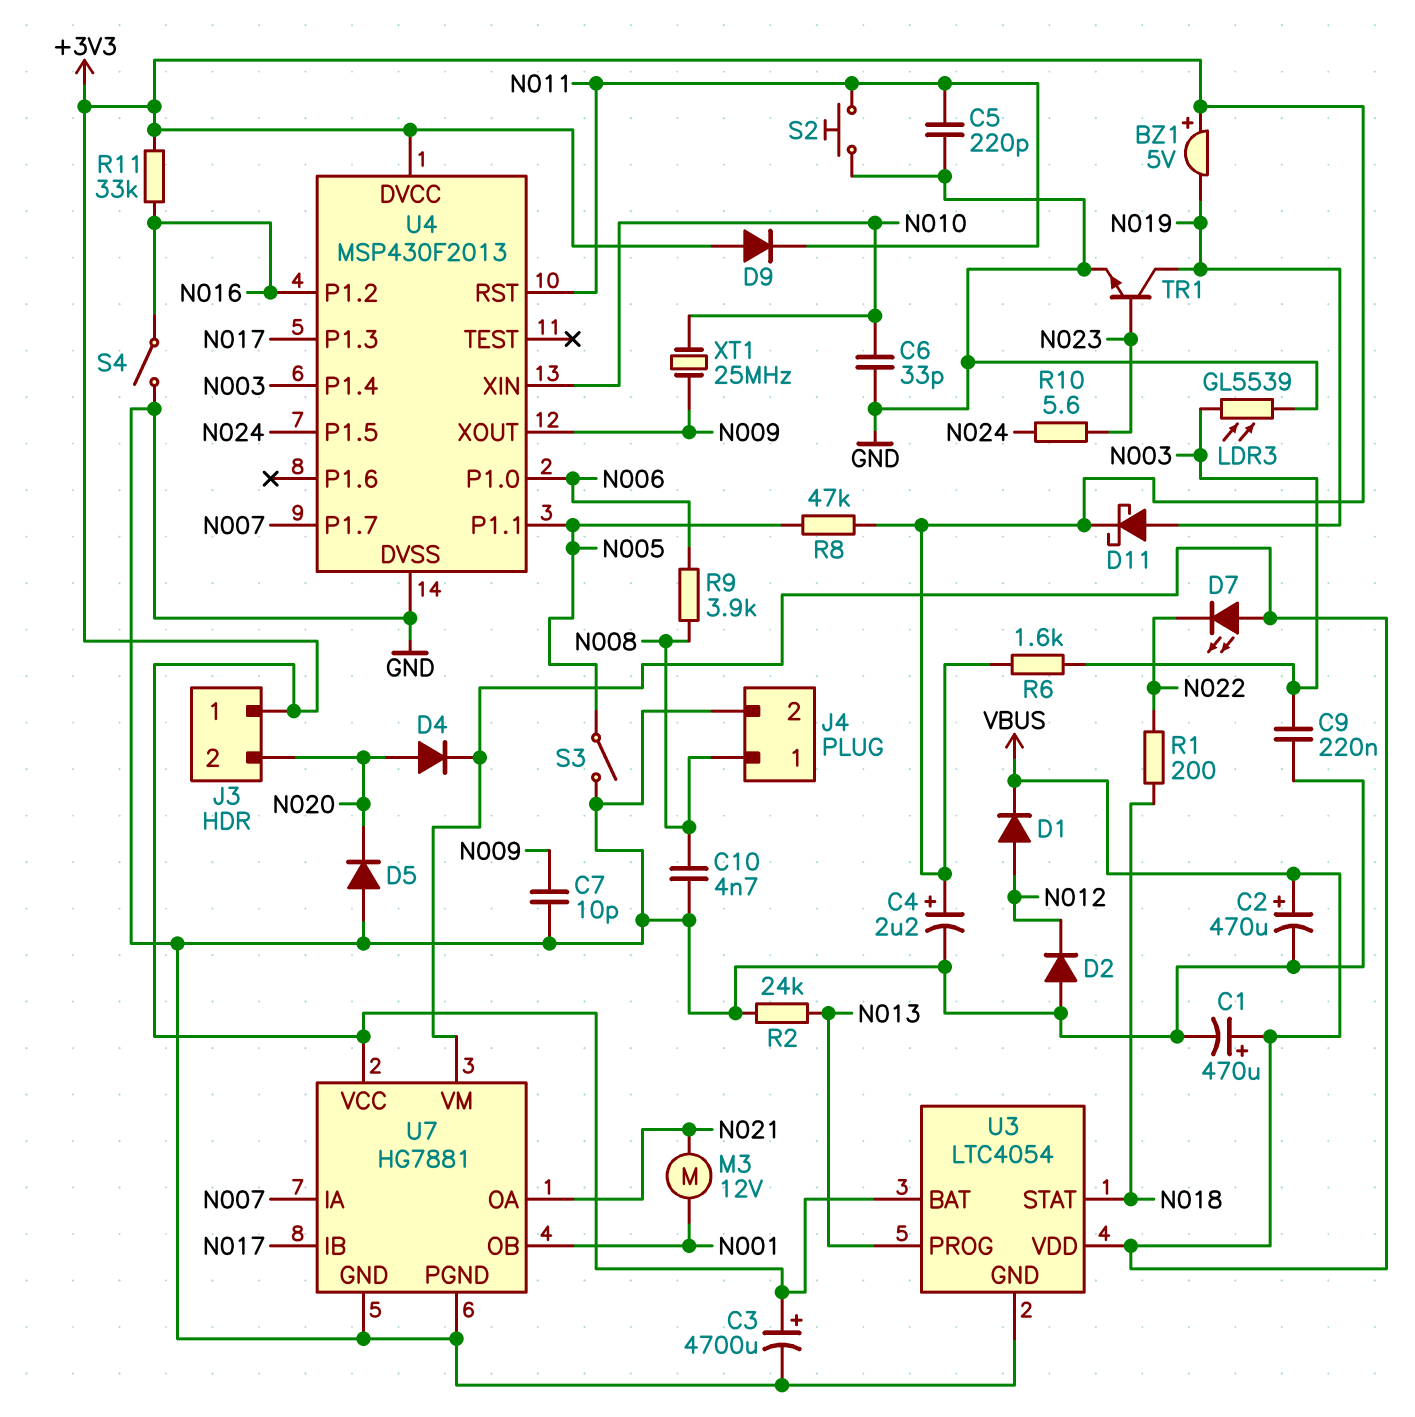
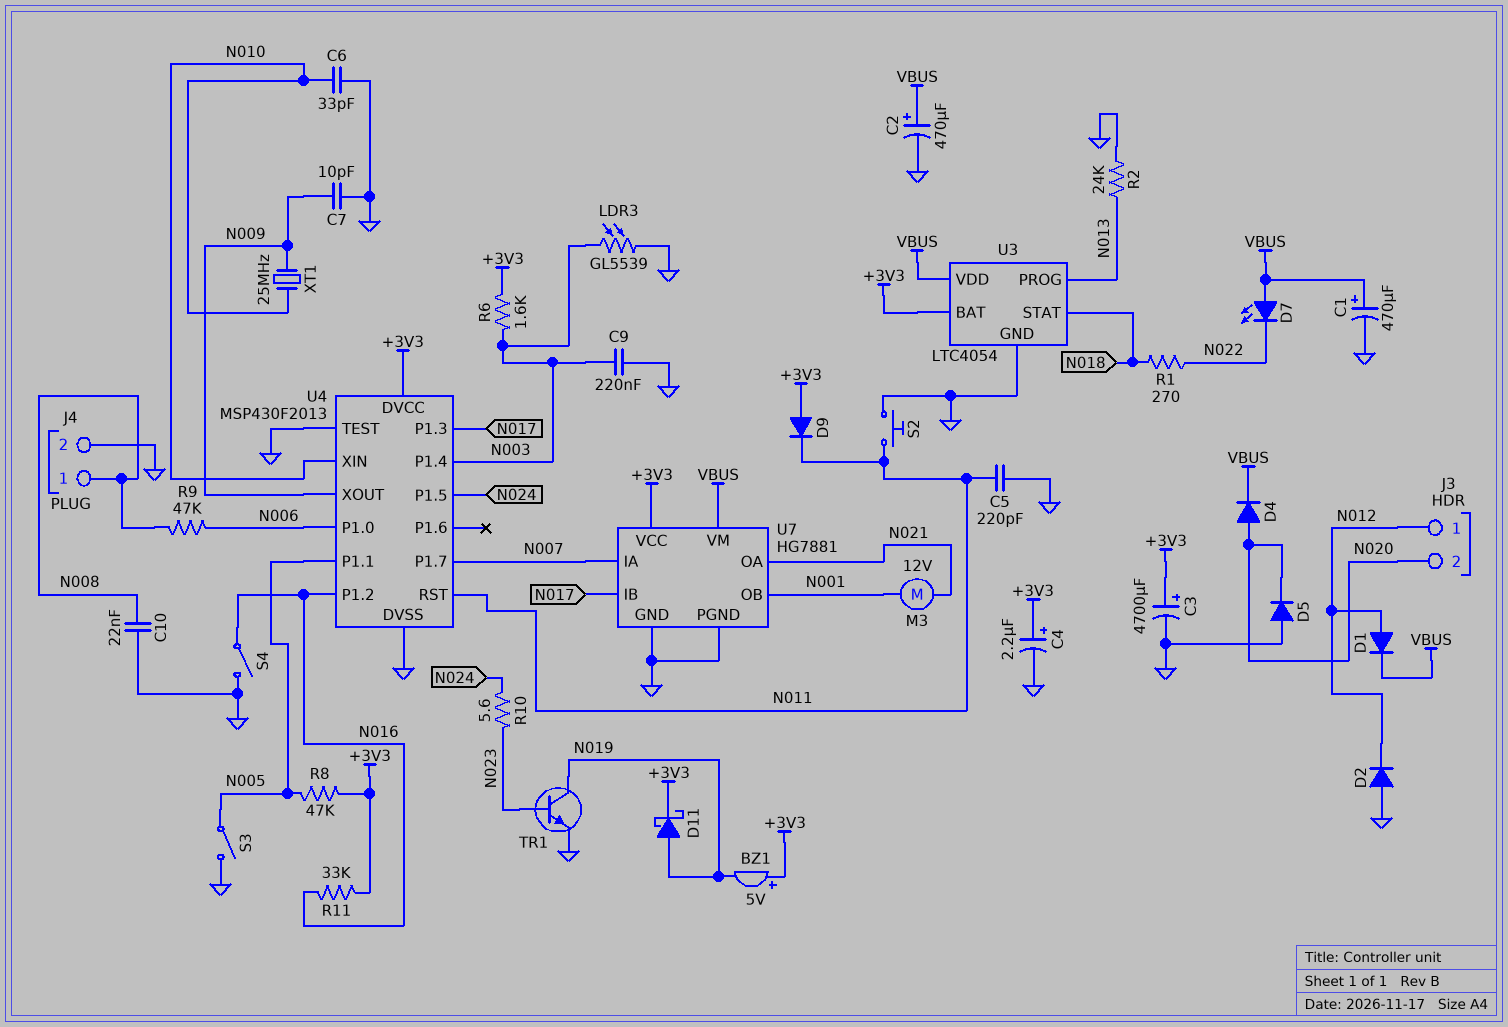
C10: 4.7nF (GND, N008) -> 22nF (GND, N008)
J3 pin 1: +3V3 -> N012
R1: 200 (N018, N022) -> 270 (N018, N022)
R9: 3.9k (N006, N008) -> 47k (N006, N008)
U4 pin TEST: none -> GND

